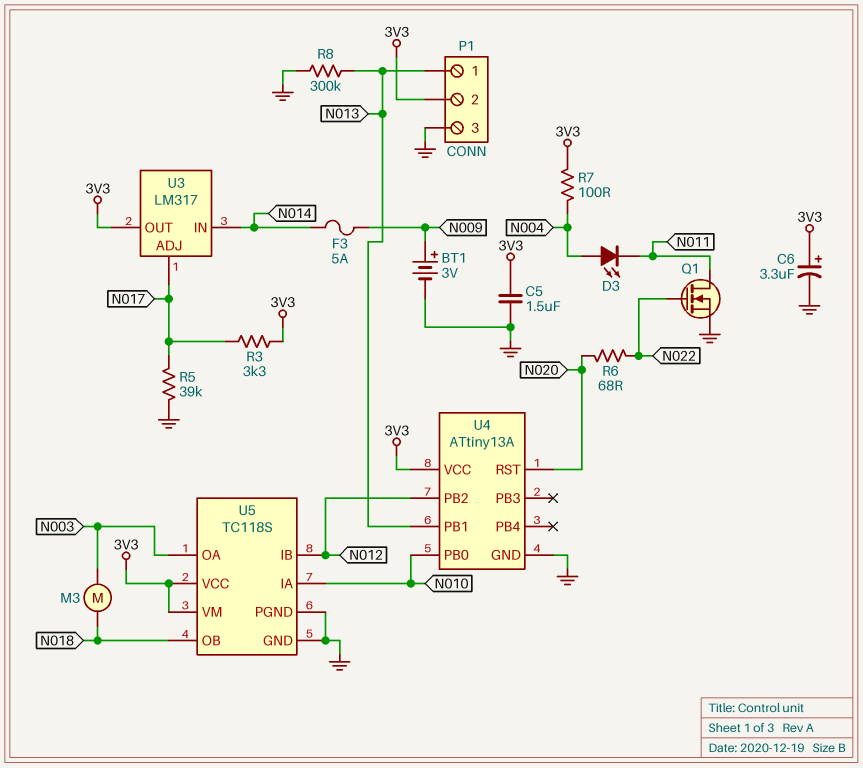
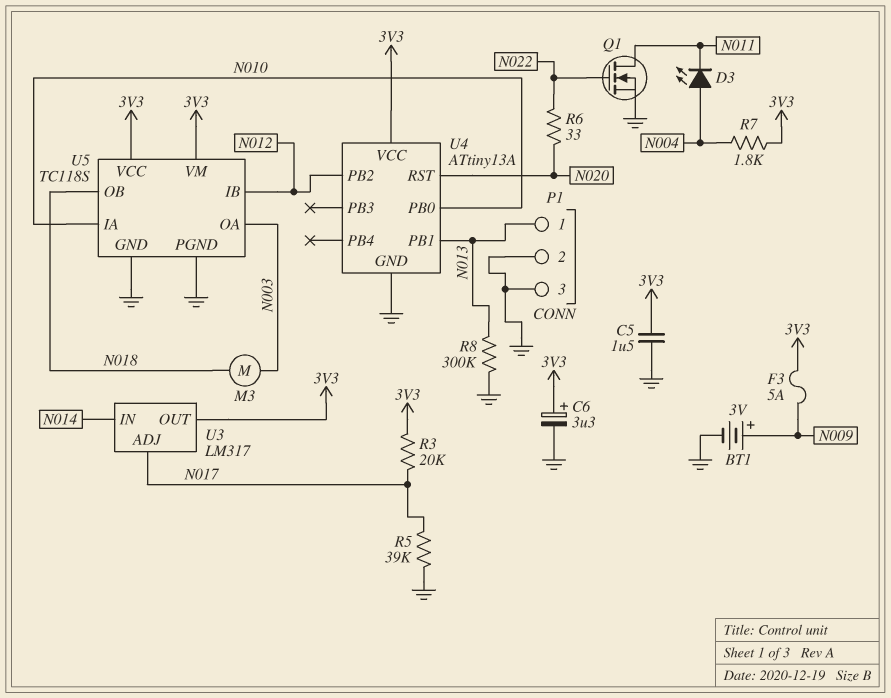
F3: 5A (N009, N014) -> 5A (3V3, N009)
P1 pin 2: 3V3 -> GND
R3: 3.3k (3V3, N017) -> 20k (3V3, N017)
R6: 68 (N020, N022) -> 33 (N020, N022)
R7: 100 (3V3, N004) -> 1.8k (3V3, N004)

